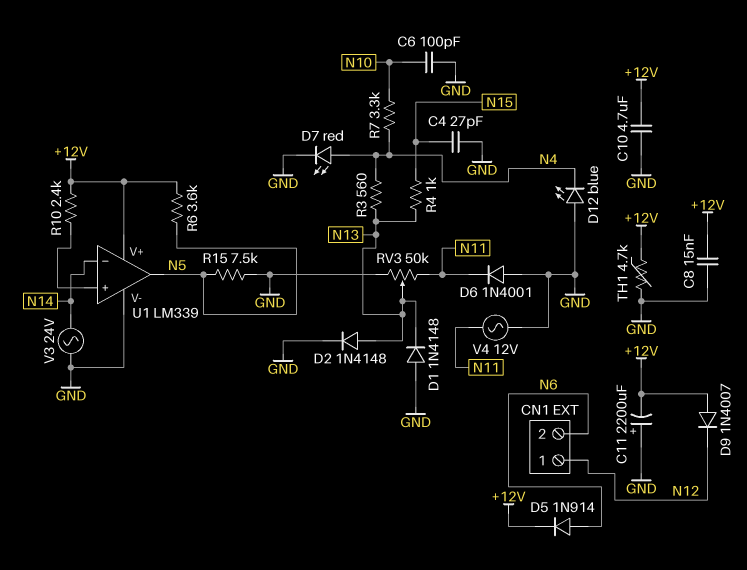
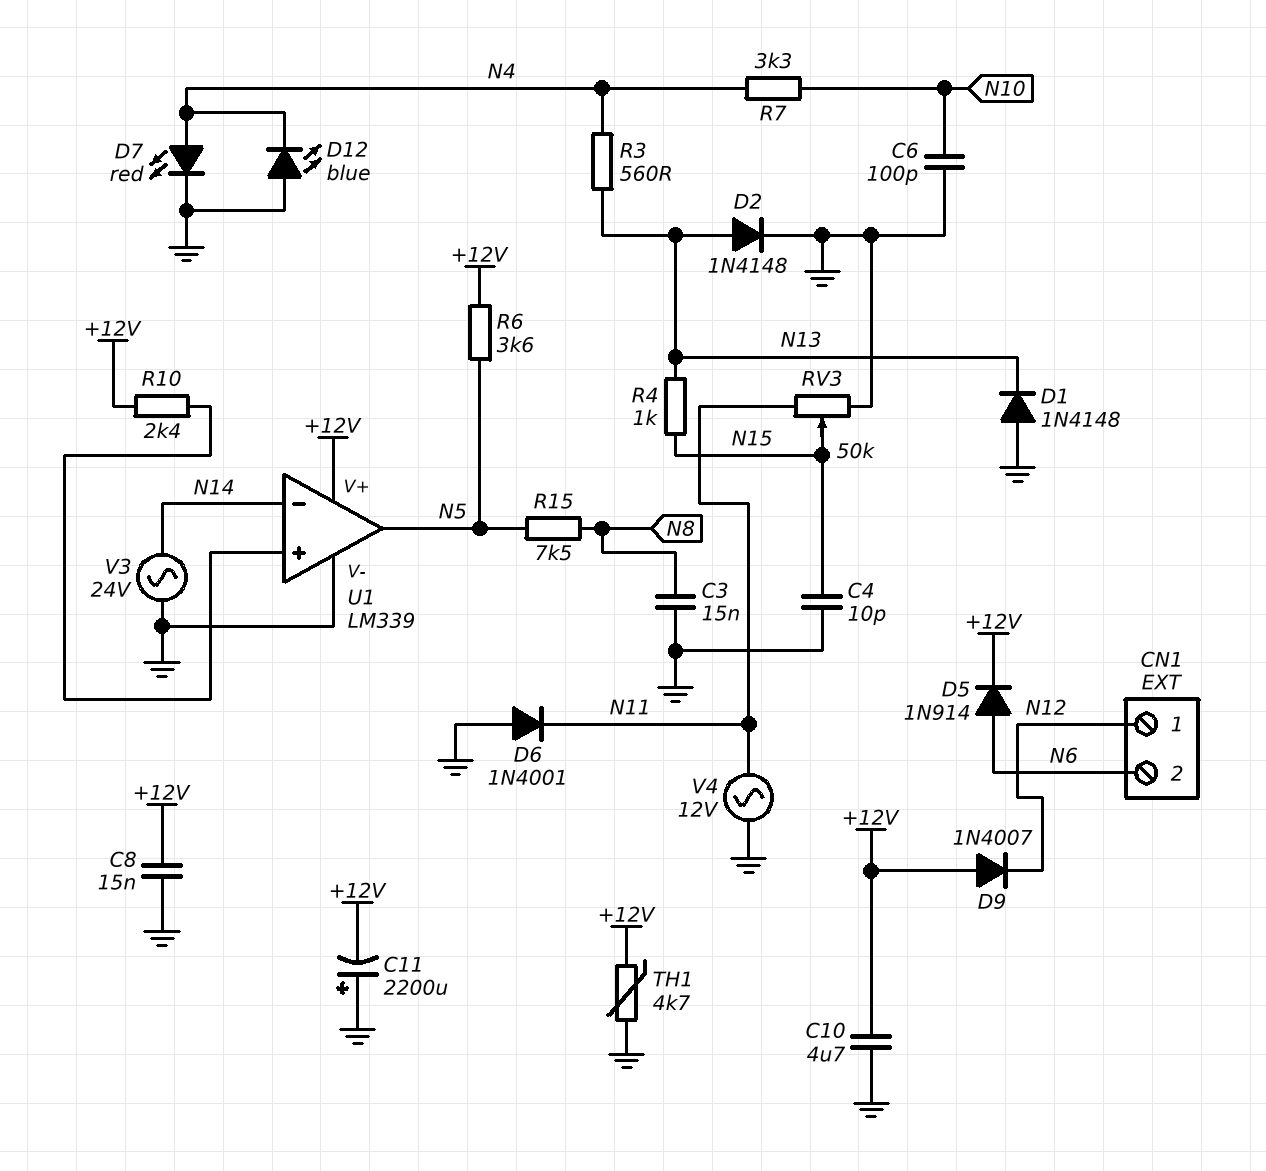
C3: none -> 15nF (GND, N8)
C4: 27pF (GND, N15) -> 10pF (GND, N15)
R15: 7.5k (GND, N5) -> 7.5k (N5, N8)
RV3: 50k (GND, N11, wiper N13) -> 50k (GND, N11, wiper N15)

